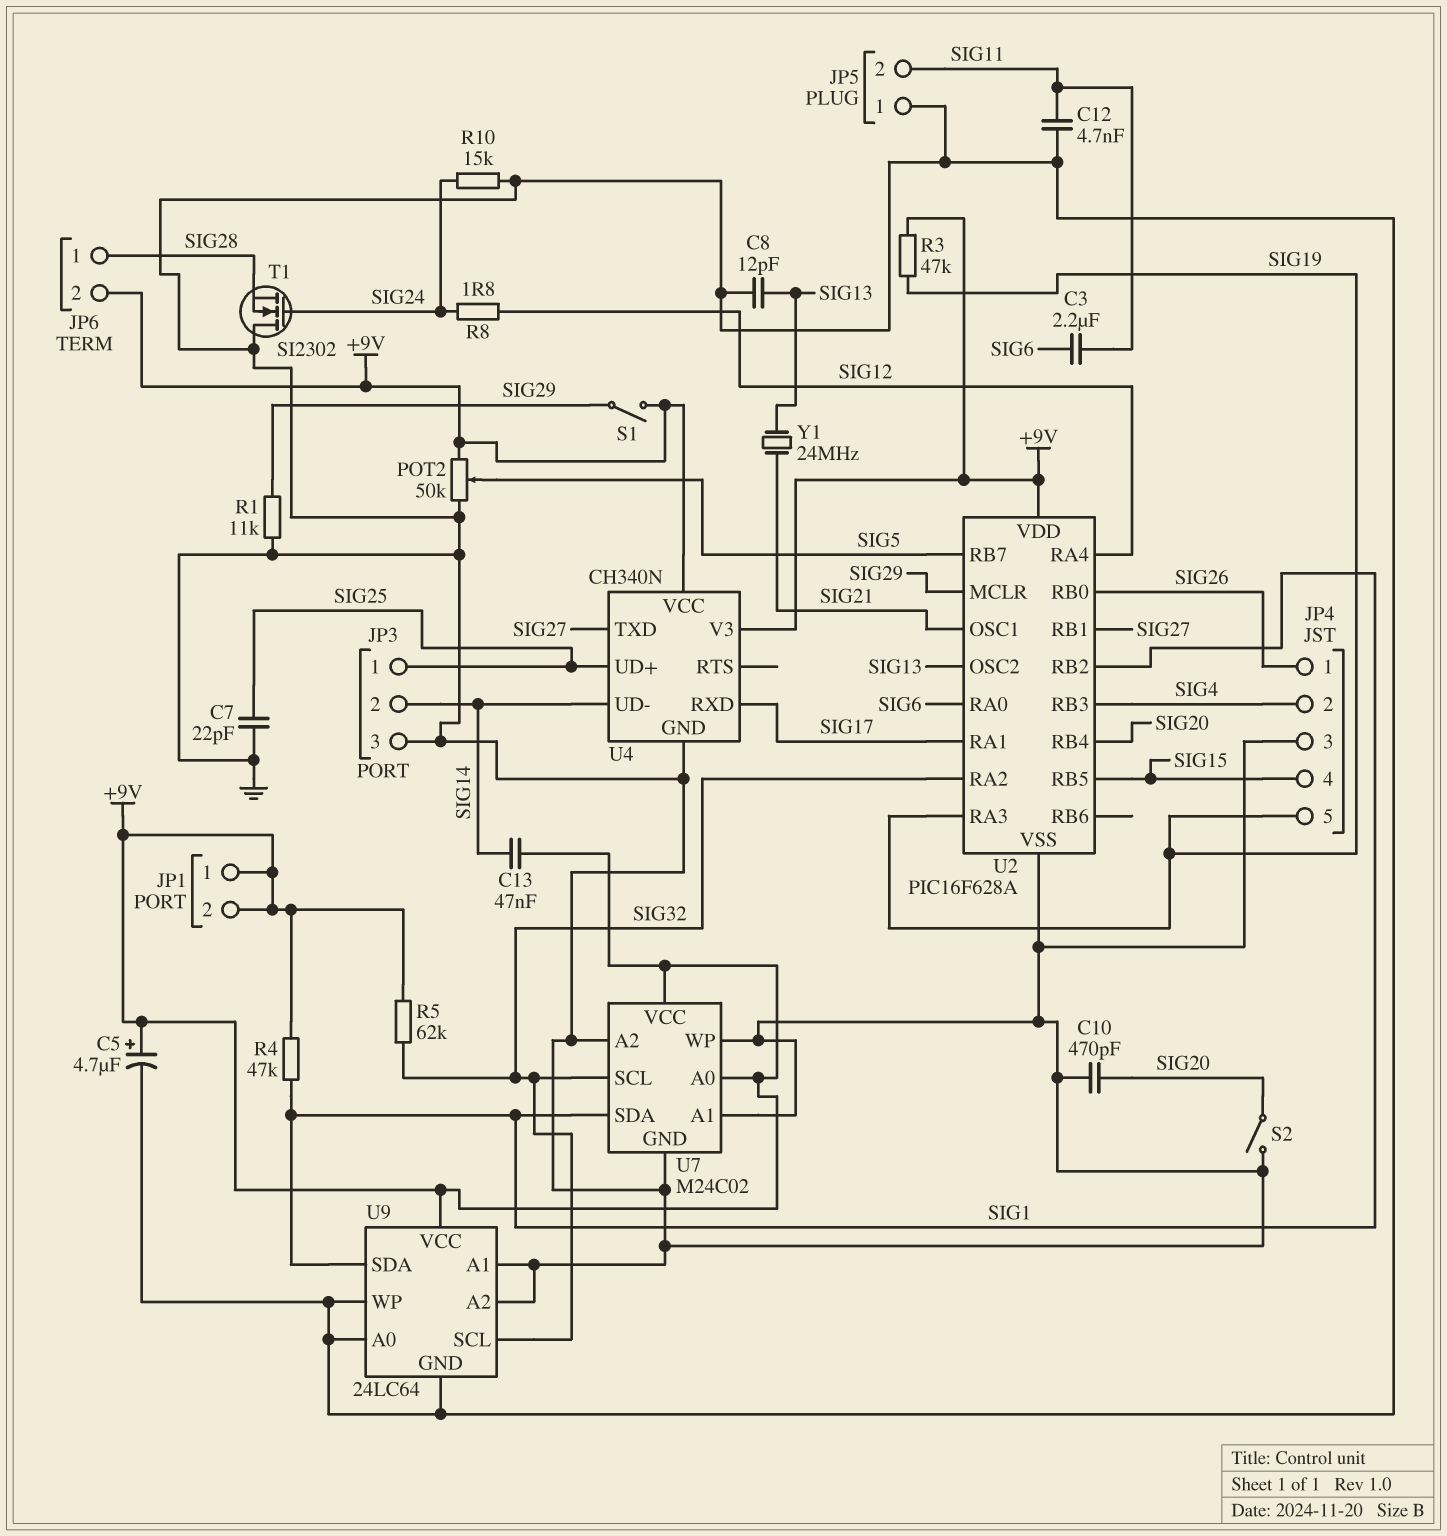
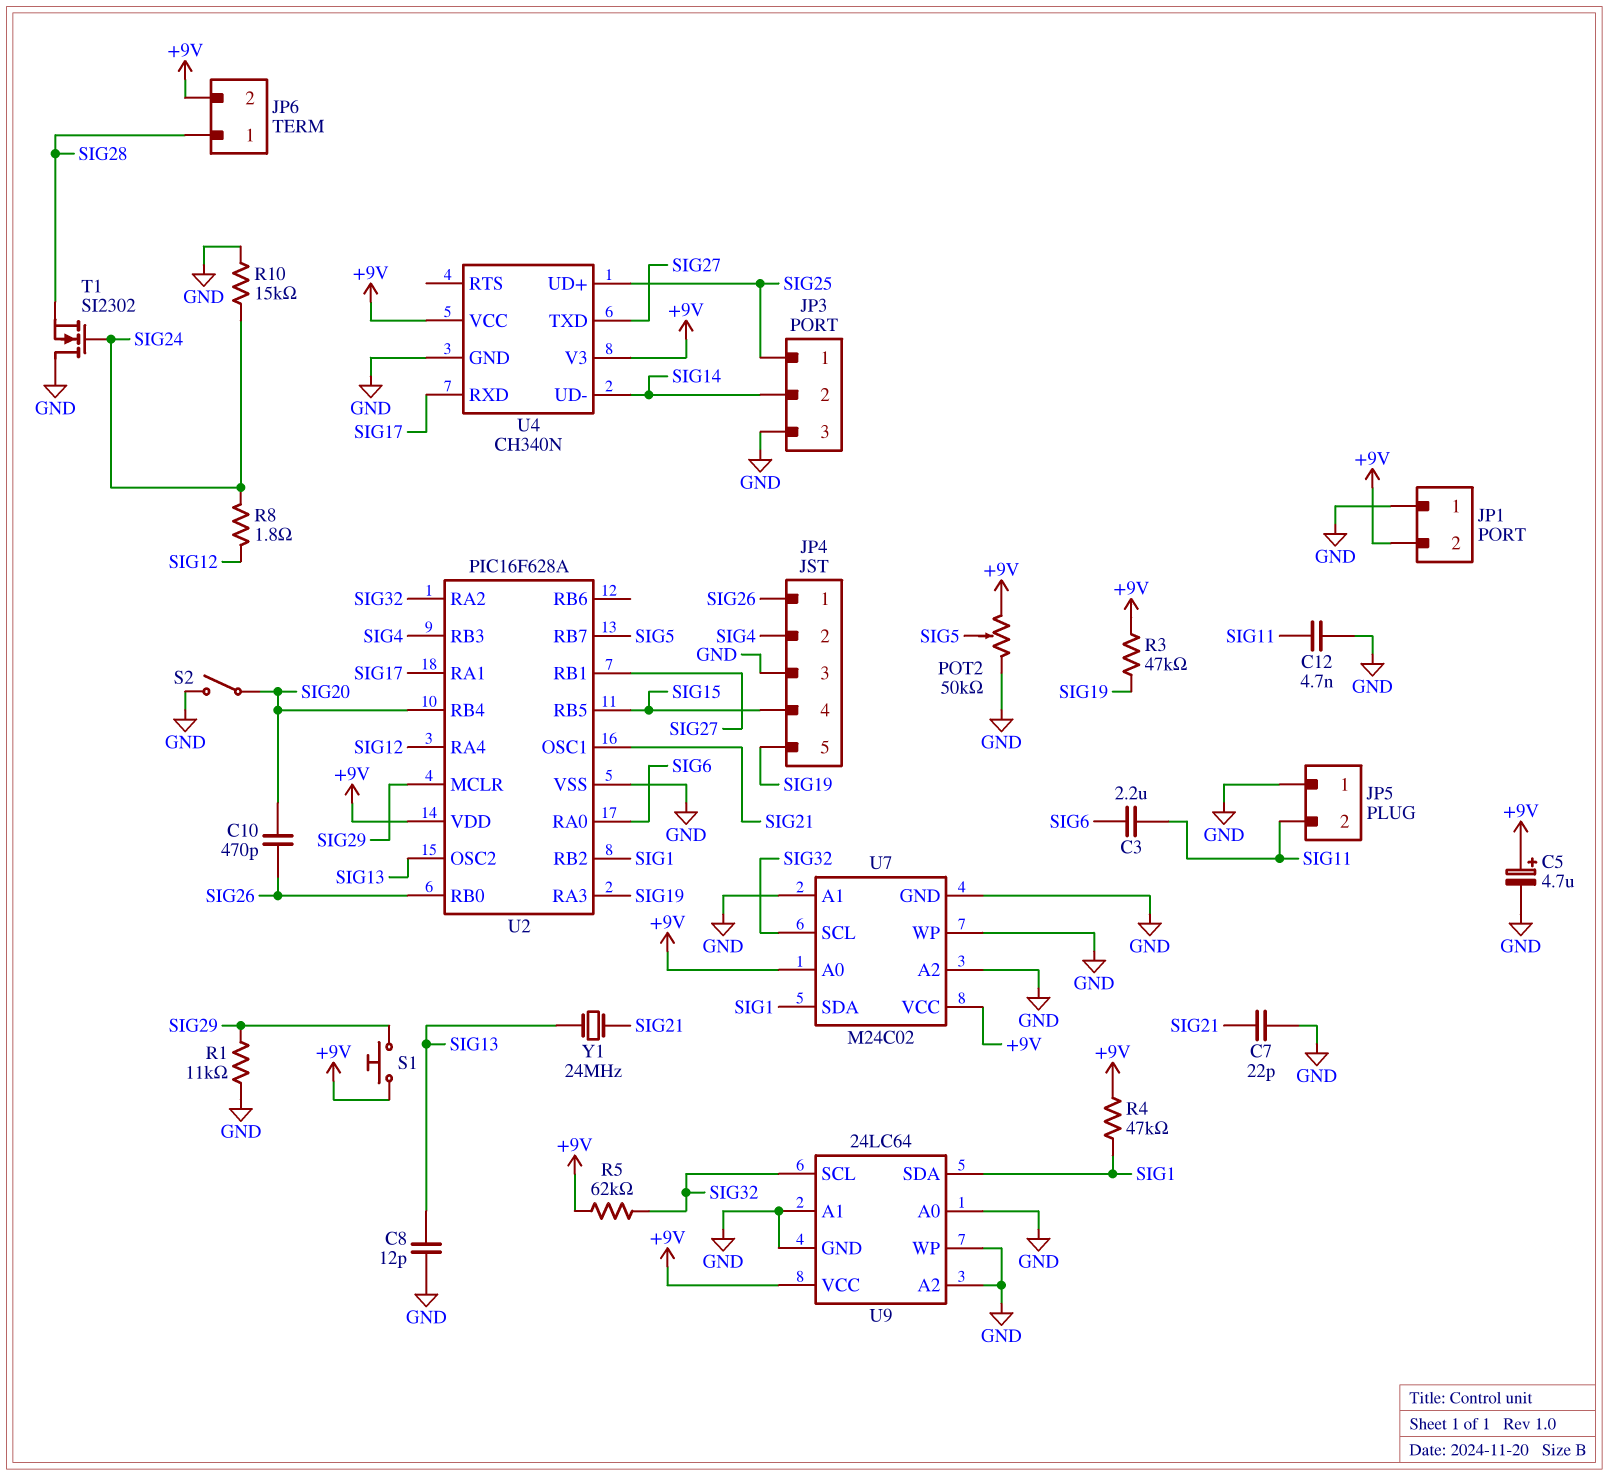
C7: 22pF (GND, SIG25) -> 22pF (GND, SIG21)
C10: 470pF (GND, SIG20) -> 470pF (SIG20, SIG26)
C13: 47nF (+9V, SIG14) -> none
JP1 pin 1: +9V -> GND
S1: switch (+9V, SIG29) -> button (+9V, SIG29)

